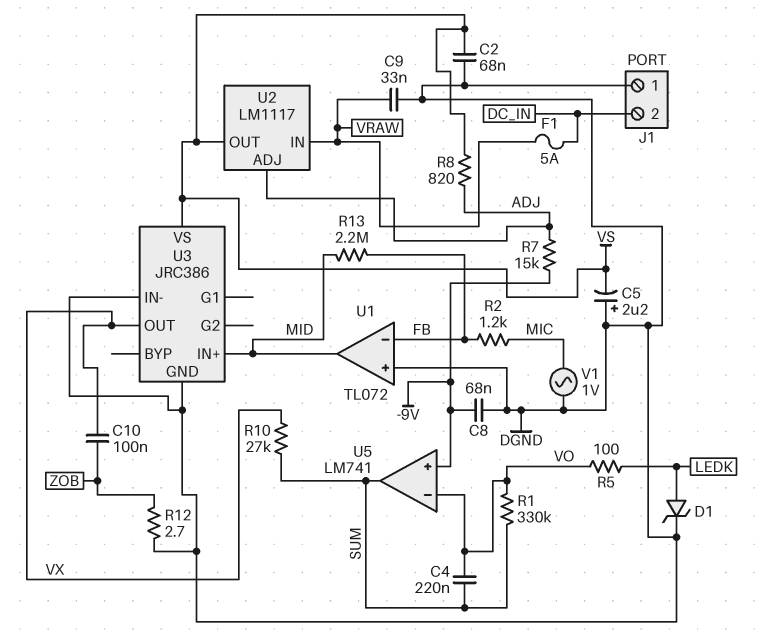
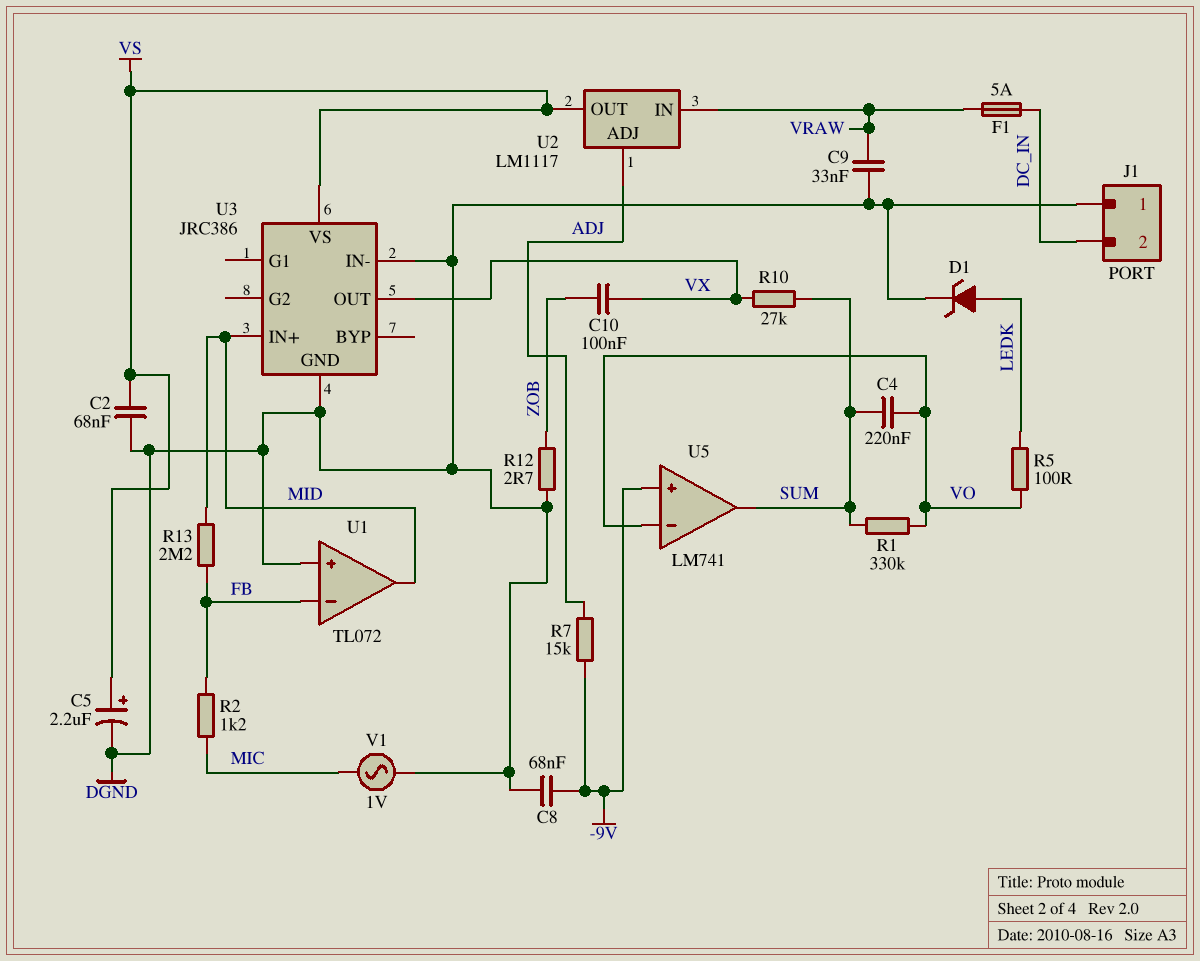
C5: 2.2uF (plus DGND, minus VS) -> 2.2uF (plus VS, minus DGND)
R8: 820 (ADJ, VS) -> none

